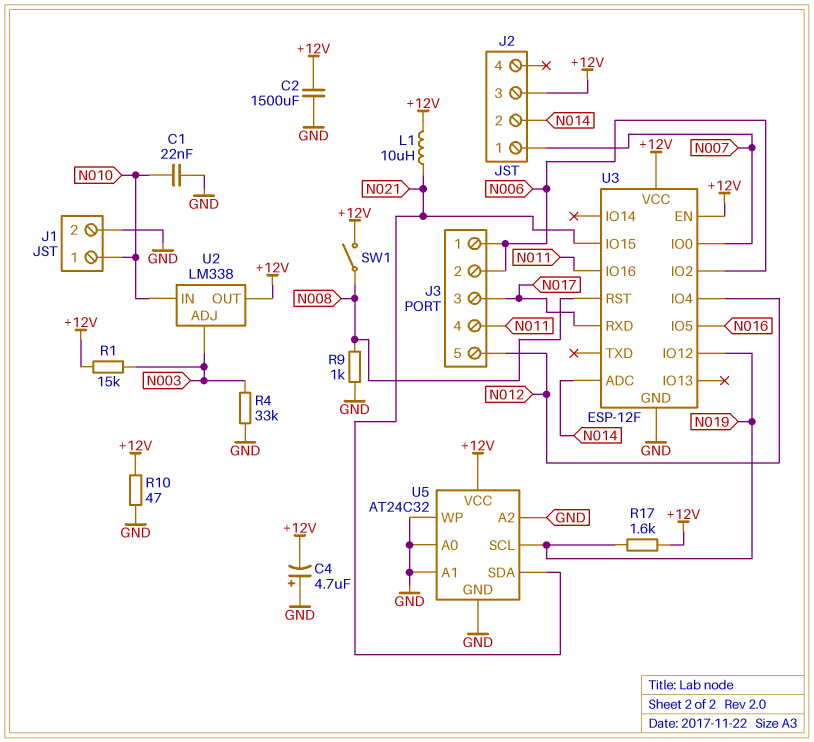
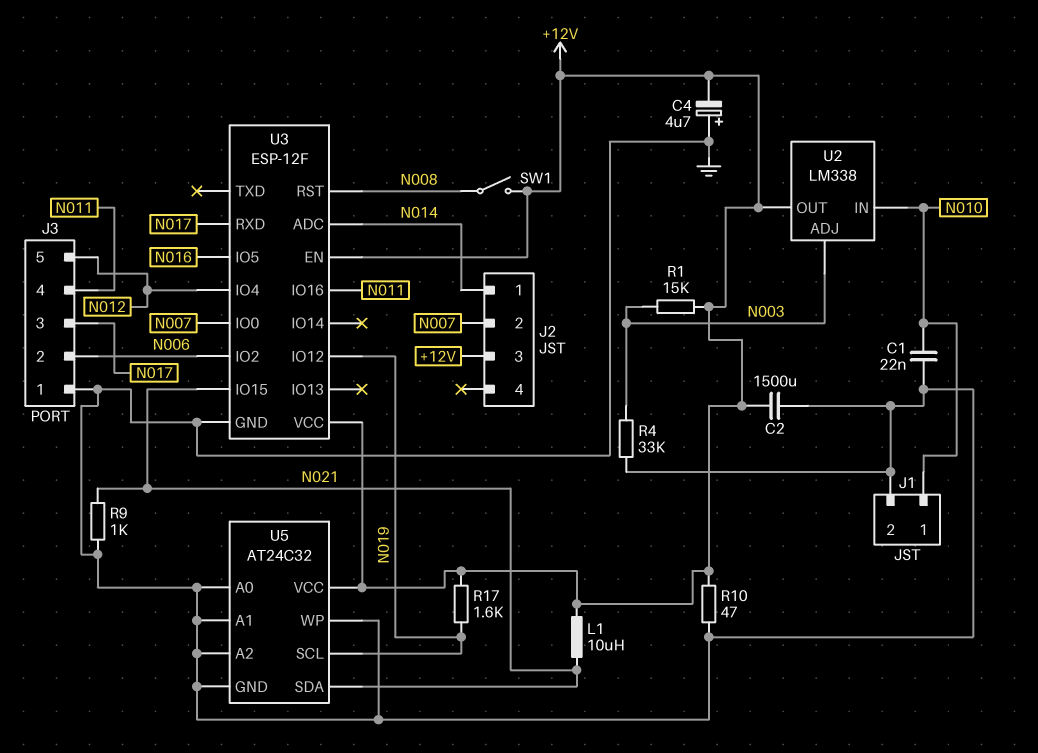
J2 pin 1: N007 -> N014
J2 pin 2: N014 -> N007
J3 pin 1: N006 -> GND
R9: 1k (GND, N008) -> 1k (GND, N021)

